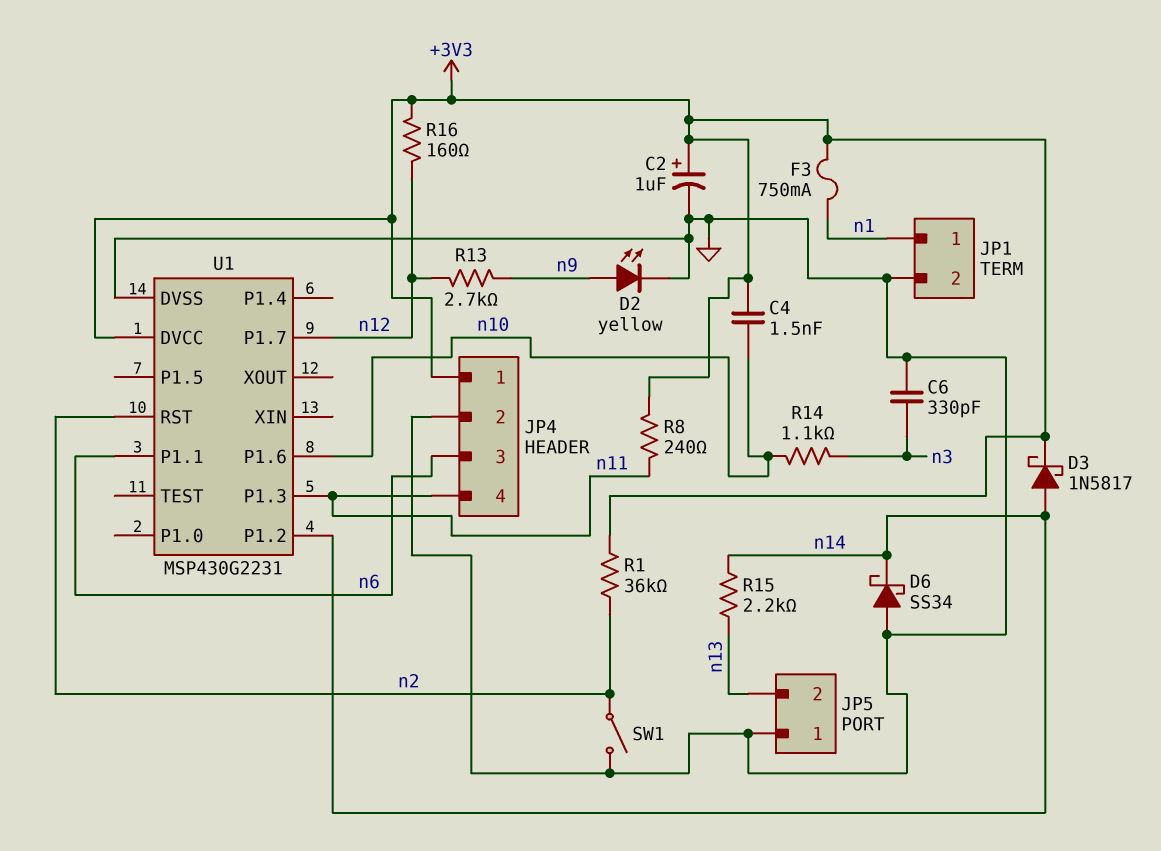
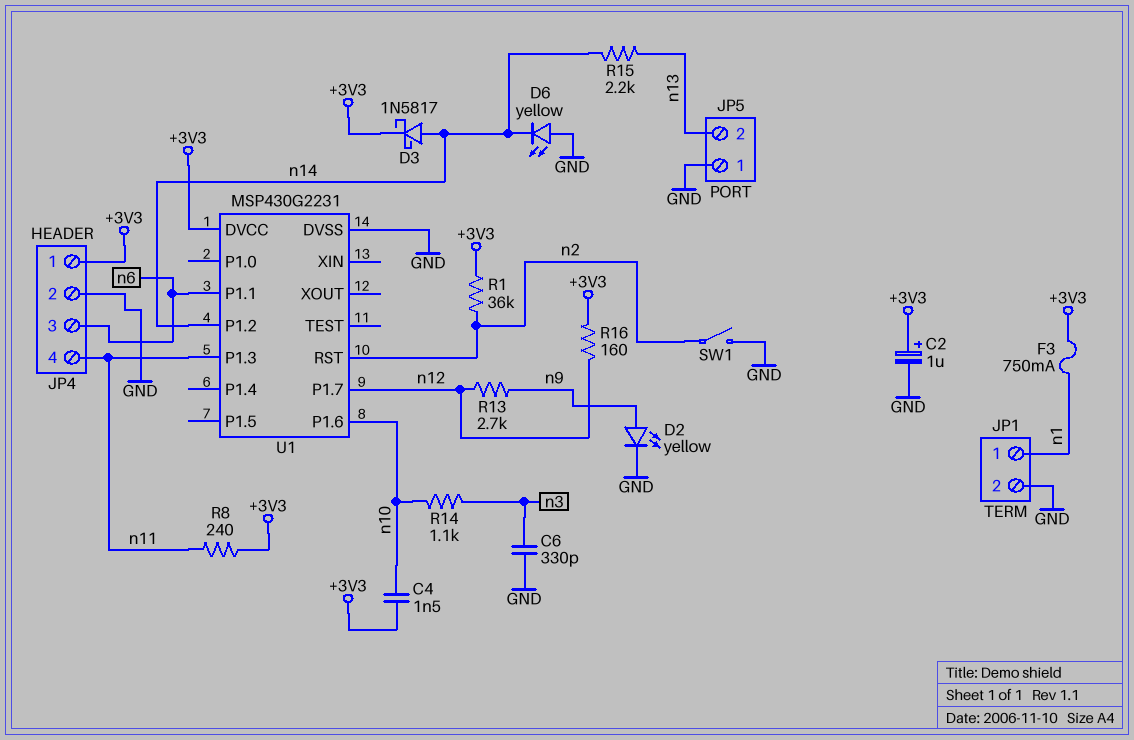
D6: schottky SS34 (A GND, K n14) -> LED yellow (A GND, K n14)

